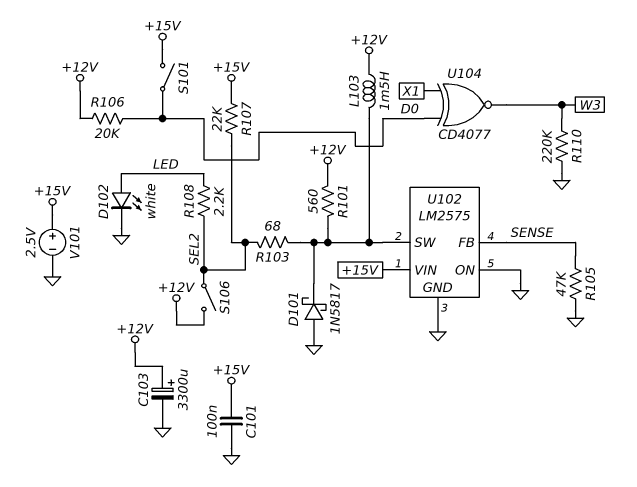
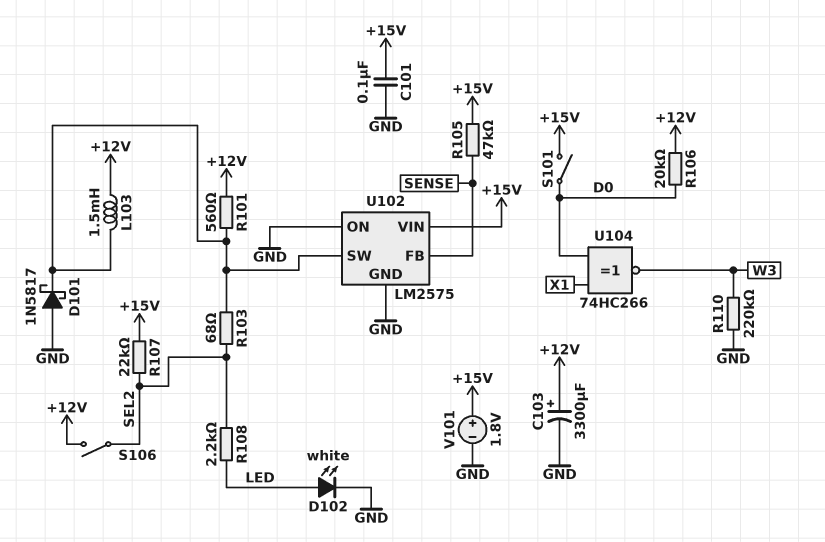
R105: 47k (GND, SENSE) -> 47k (+15V, SENSE)
U104: XNOR CD4077 (in D0, in X1, out W3) -> XNOR 74HC266 (in D0, in X1, out W3)
V101: 2.5V (plus +15V, minus GND) -> 1.8V (plus +15V, minus GND)

